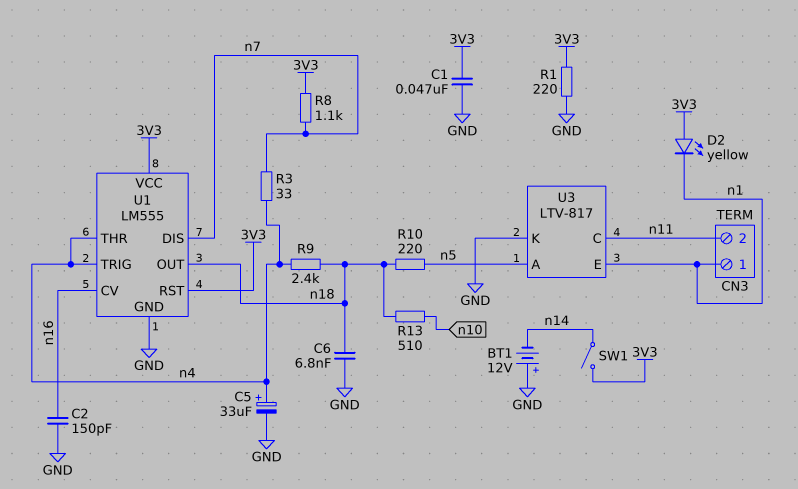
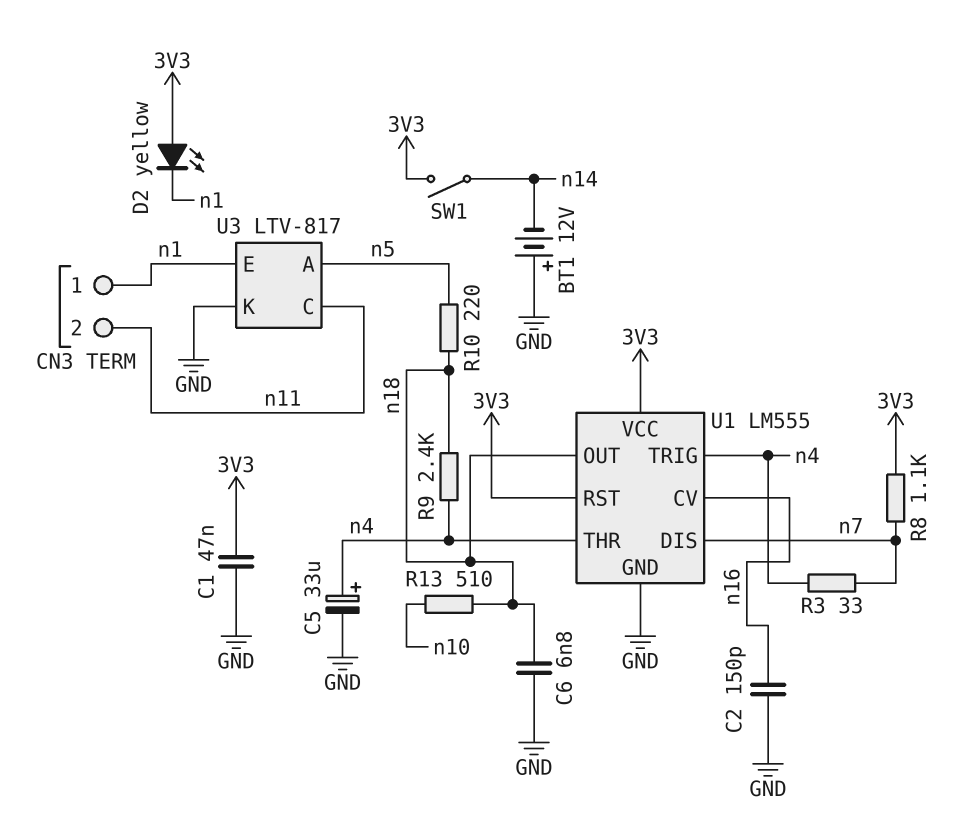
R1: 220 (3V3, GND) -> none

